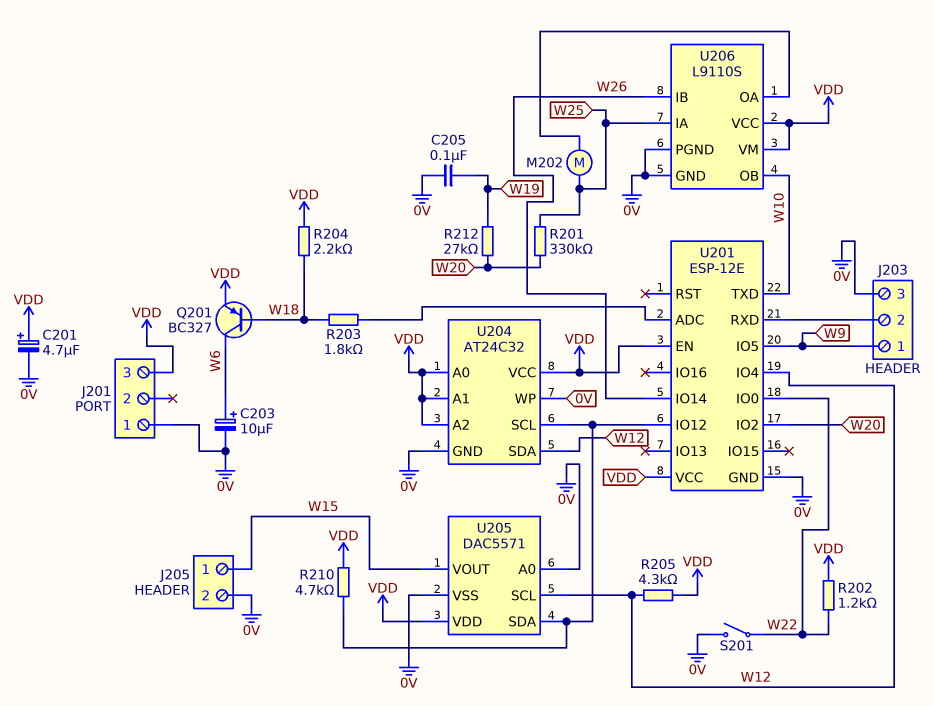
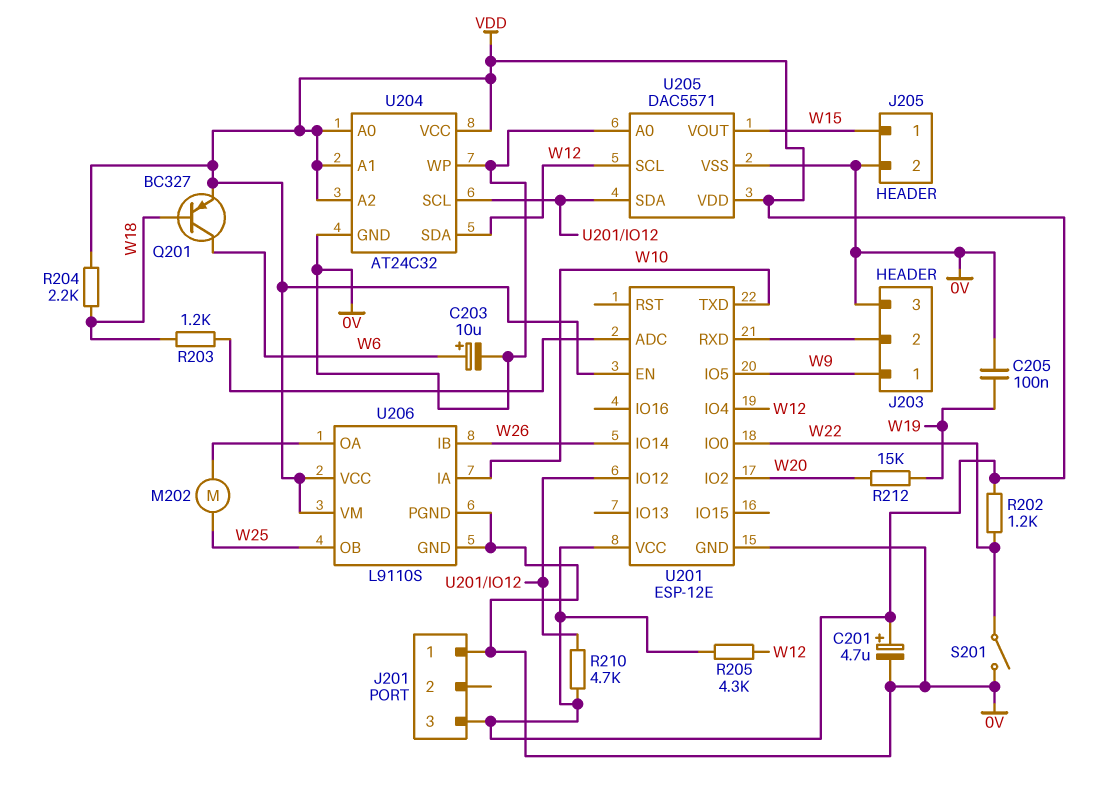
R201: 330k (W20, W25) -> none
R203: 1.8k (U201/ADC, W18) -> 1.2k (U201/ADC, W18)
R212: 27k (W19, W20) -> 15k (W19, W20)
U206 pin IA: W25 -> W10
U206 pin OB: W10 -> W25

